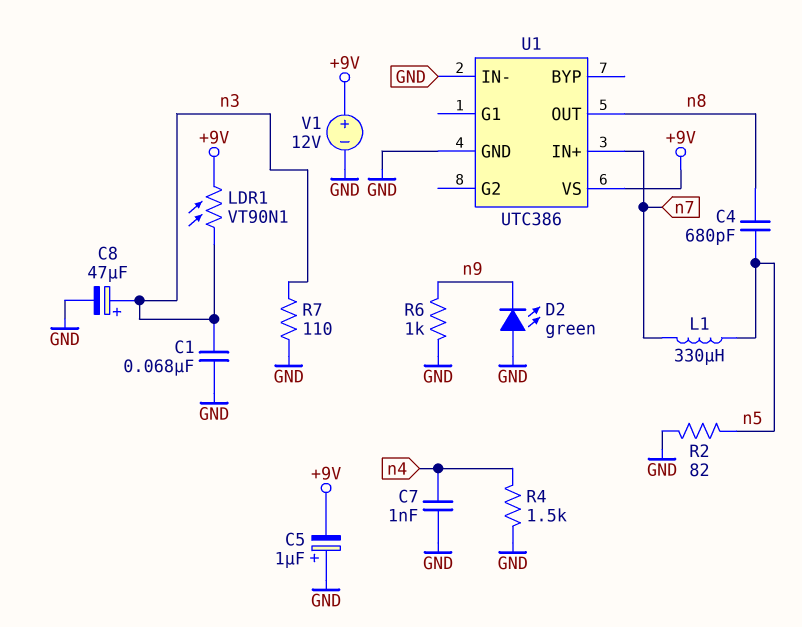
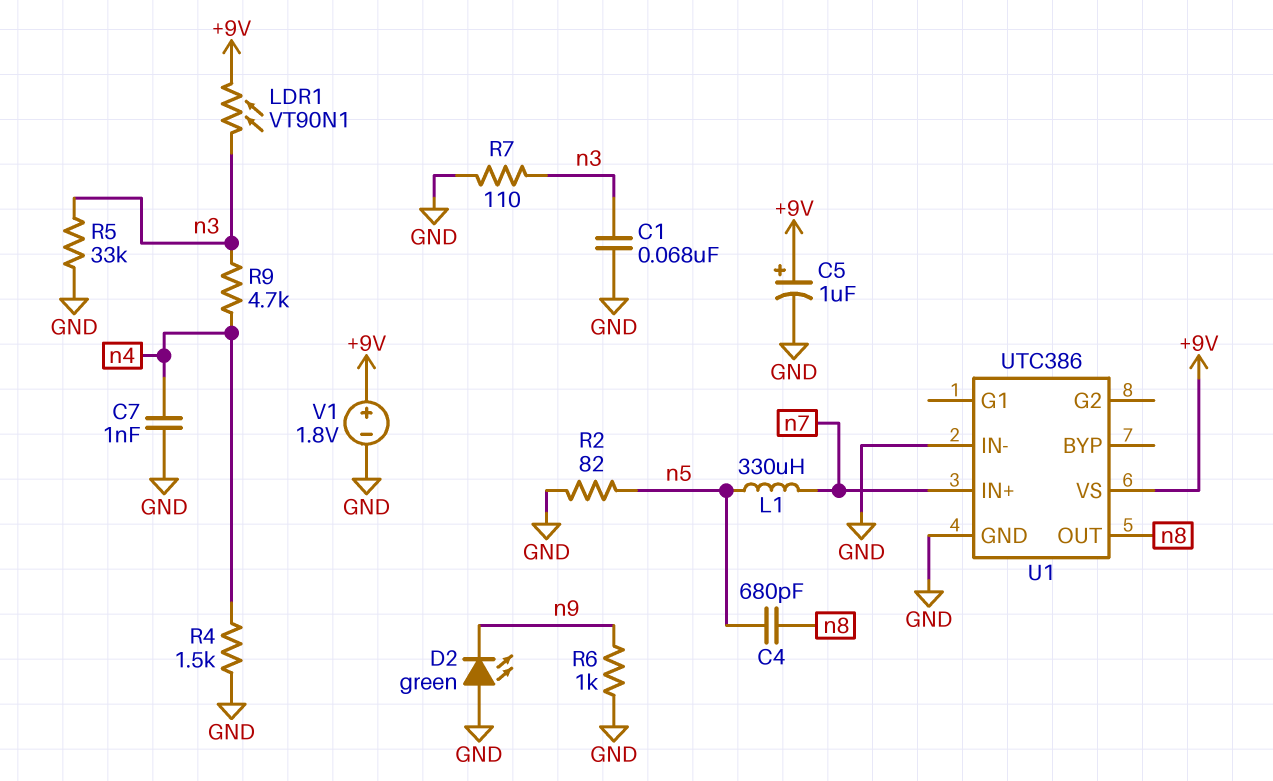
C5: 1uF (plus GND, minus +9V) -> 1uF (plus +9V, minus GND)
C8: 47uF (plus n3, minus GND) -> none
R5: none -> 33k (GND, n3)
R9: none -> 4.7k (n3, n4)
V1: 12V (plus +9V, minus GND) -> 1.8V (plus +9V, minus GND)

